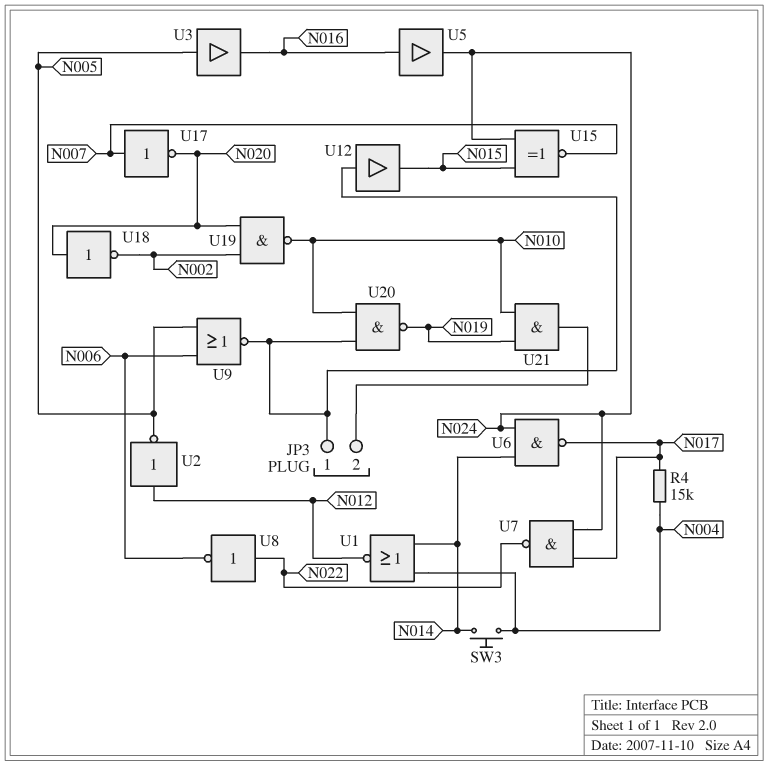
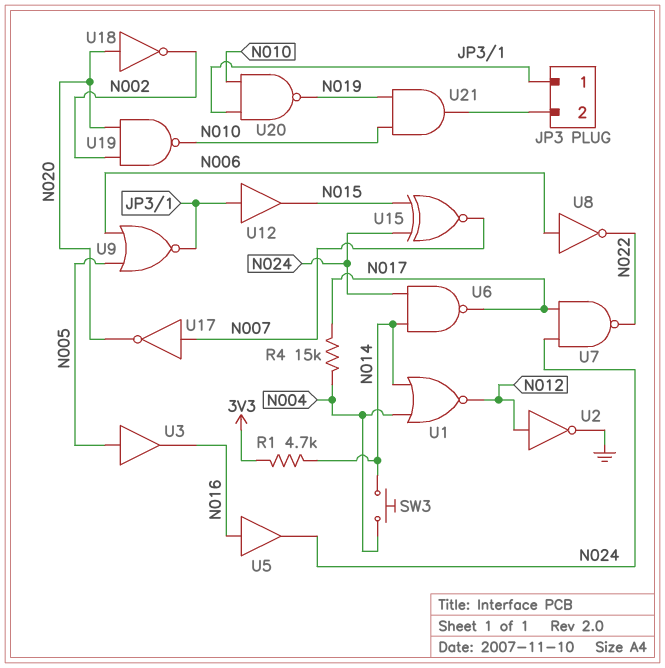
R1: none -> 4.7k (3V3, N014)
U2: NOT (in N012, out N005) -> NOT (in N012, out GND)
U8: NOT (in N022, out N006) -> NOT (in N006, out N022)

